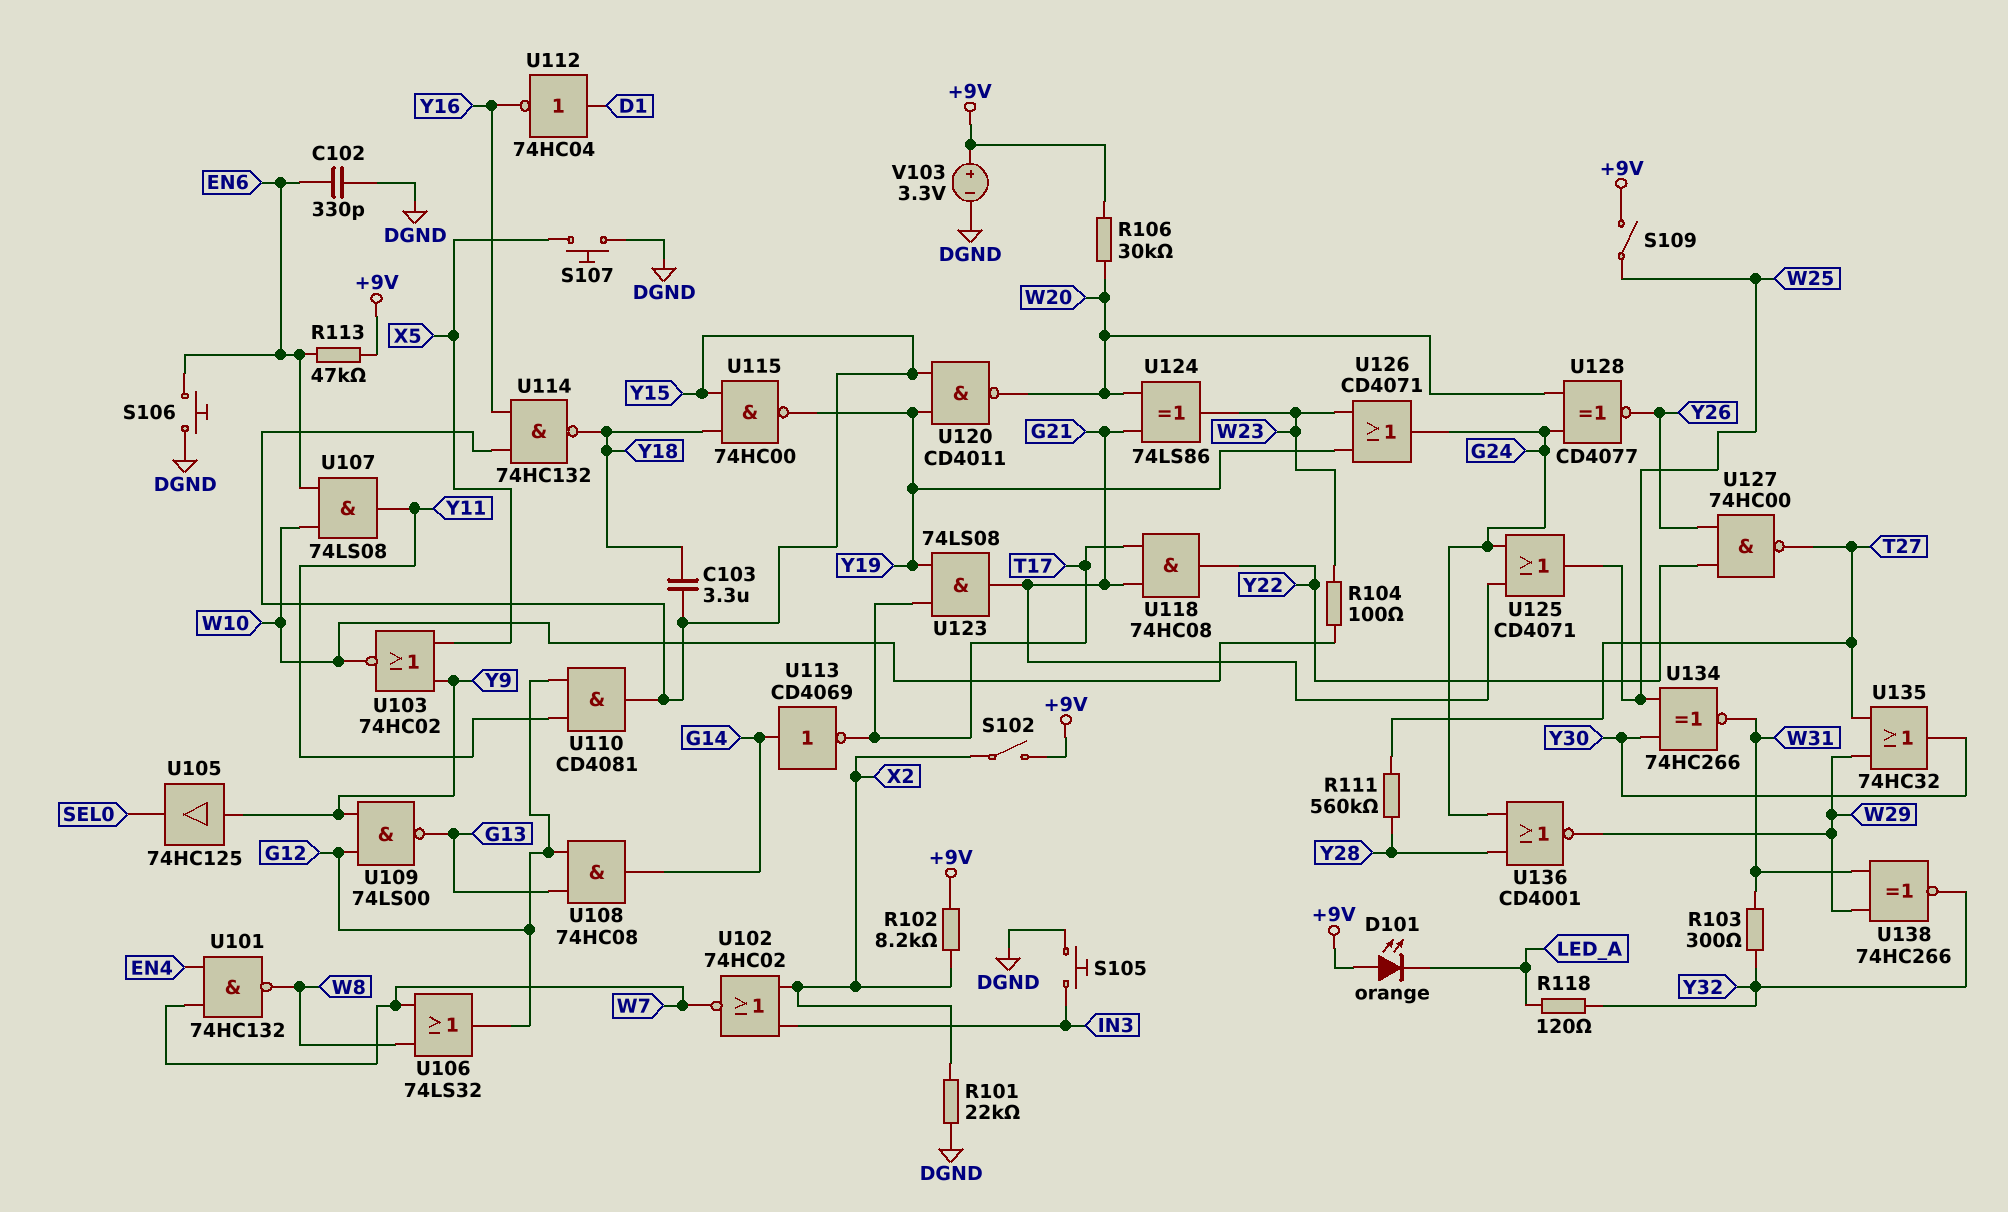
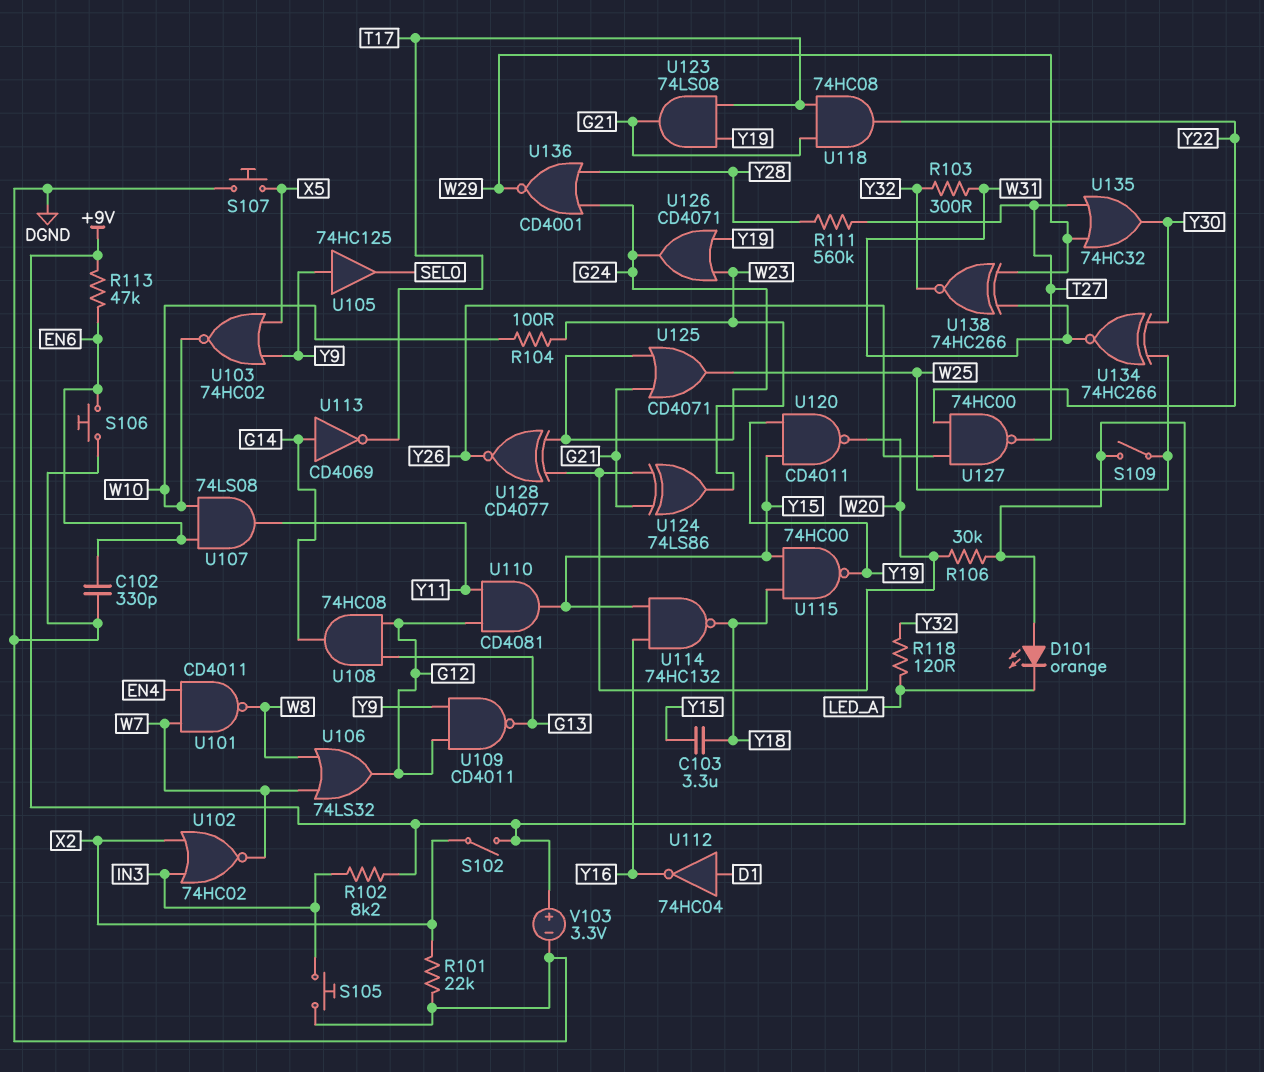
R102: 8.2k (+9V, X2) -> 8.2k (+9V, IN3)
U101: NAND 74HC132 (in EN4, in W7, out W8) -> NAND CD4011 (in EN4, in W7, out W8)
U109: NAND 74LS00 (in G12, in Y9, out G13) -> NAND CD4011 (in G12, in Y9, out G13)

